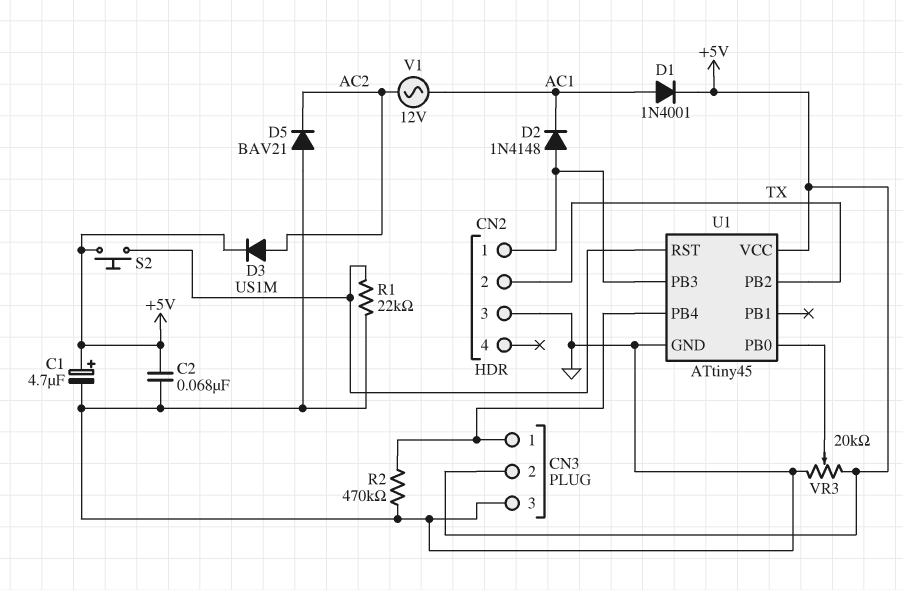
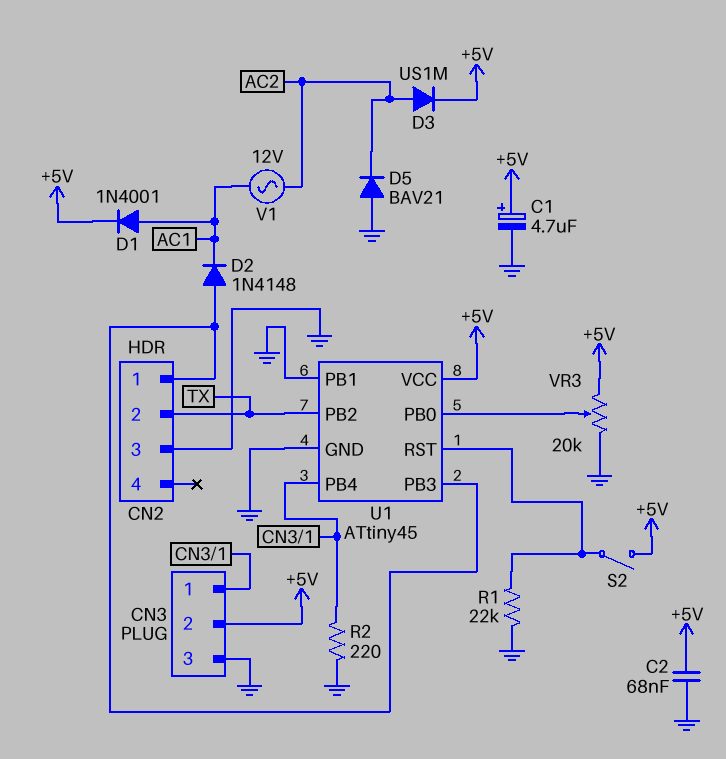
R2: 470k (CN3/1, GND) -> 220 (CN3/1, GND)
S2: button (+5V, U1/RST) -> switch (+5V, U1/RST)
U1 pin PB1: none -> GND

